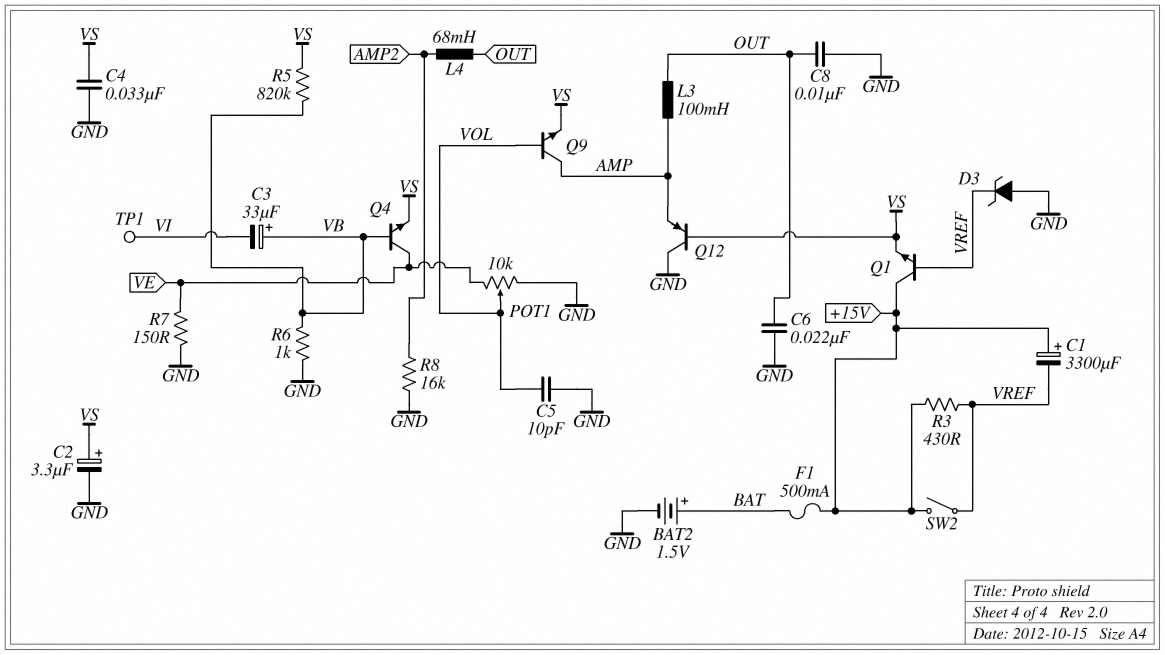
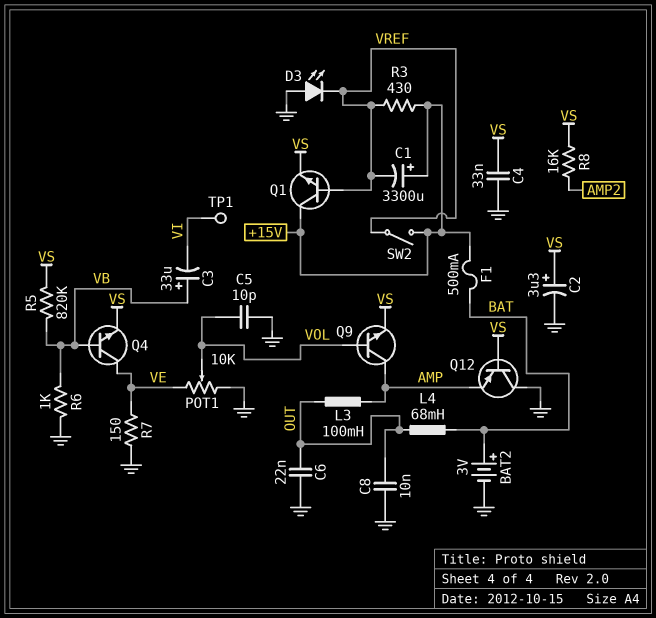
BAT2: 1.5V (plus BAT, minus GND) -> 3V (plus BAT, minus GND)
D3: zener (A GND, K VREF) -> LED (A GND, K VREF)
L4: 68mH (AMP2, OUT) -> 68mH (BAT, OUT)
R8: 16k (AMP2, GND) -> 16k (AMP2, VS)

